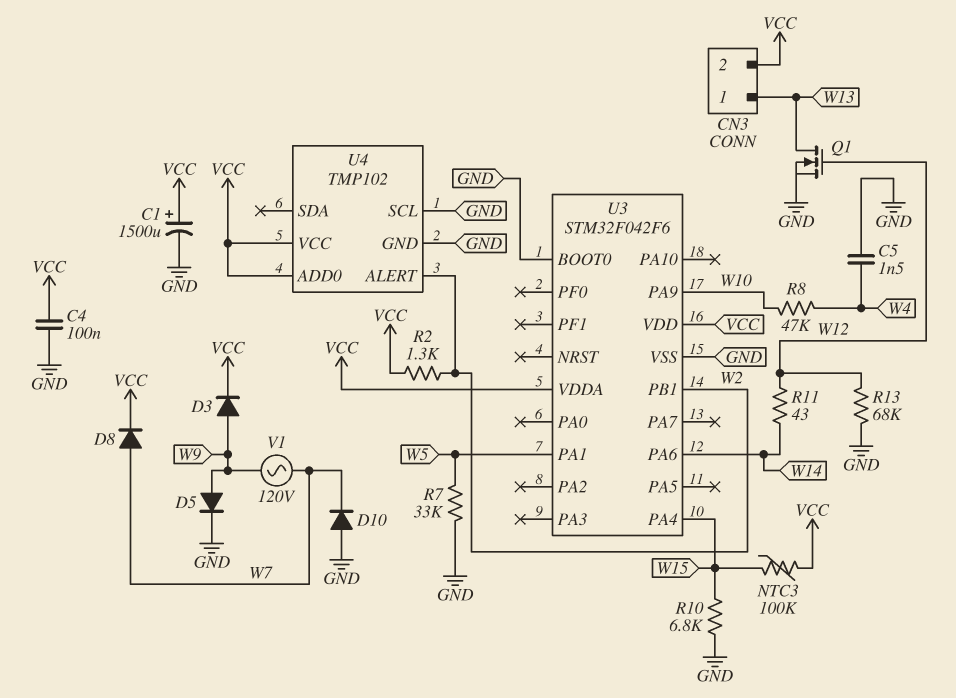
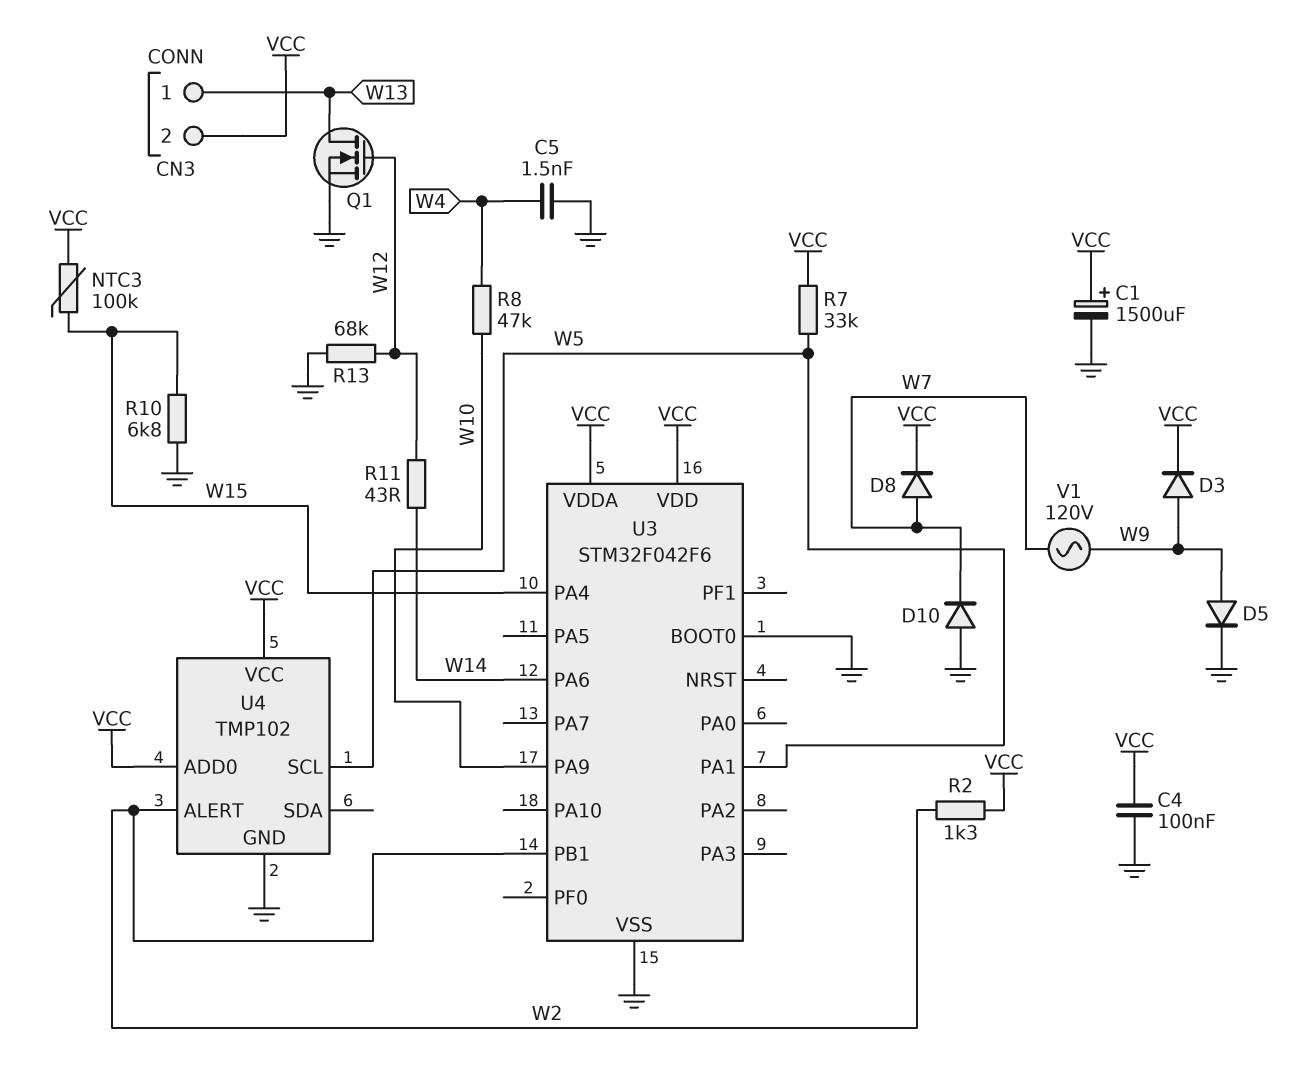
R7: 33k (GND, W5) -> 33k (VCC, W5)
U4 pin SCL: GND -> W5

